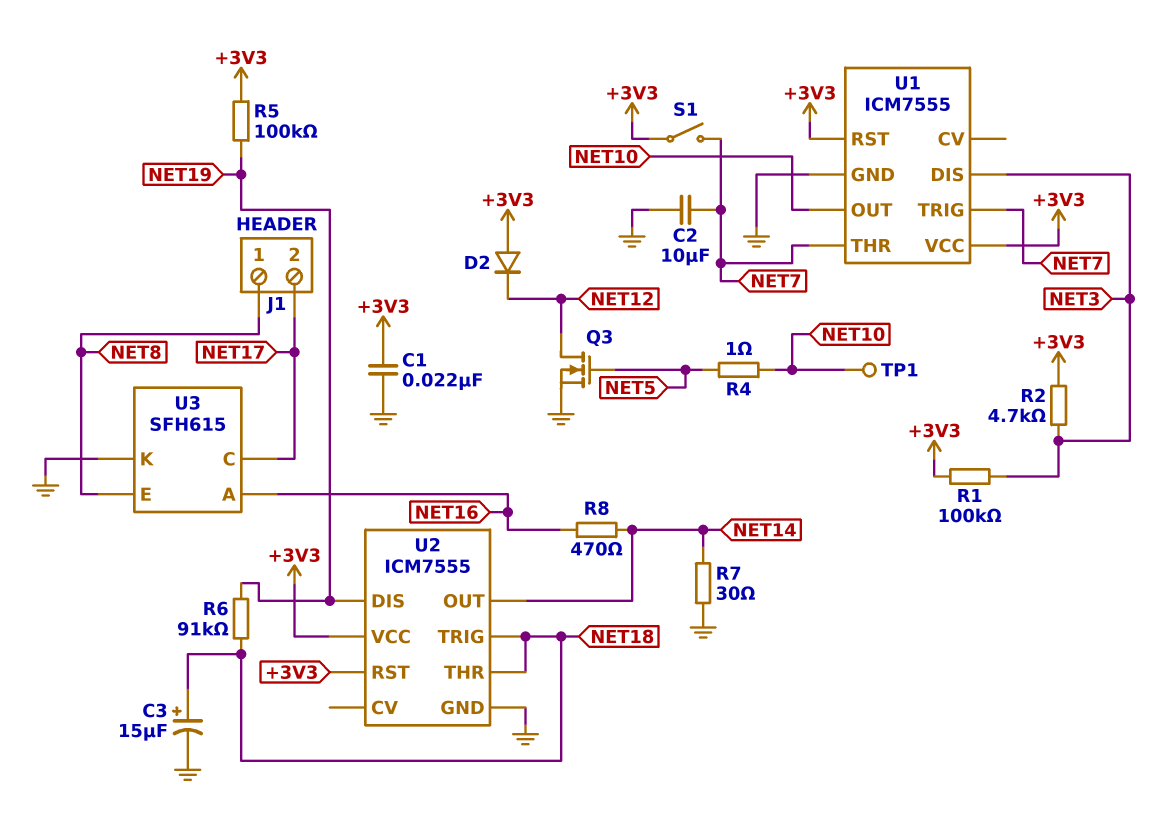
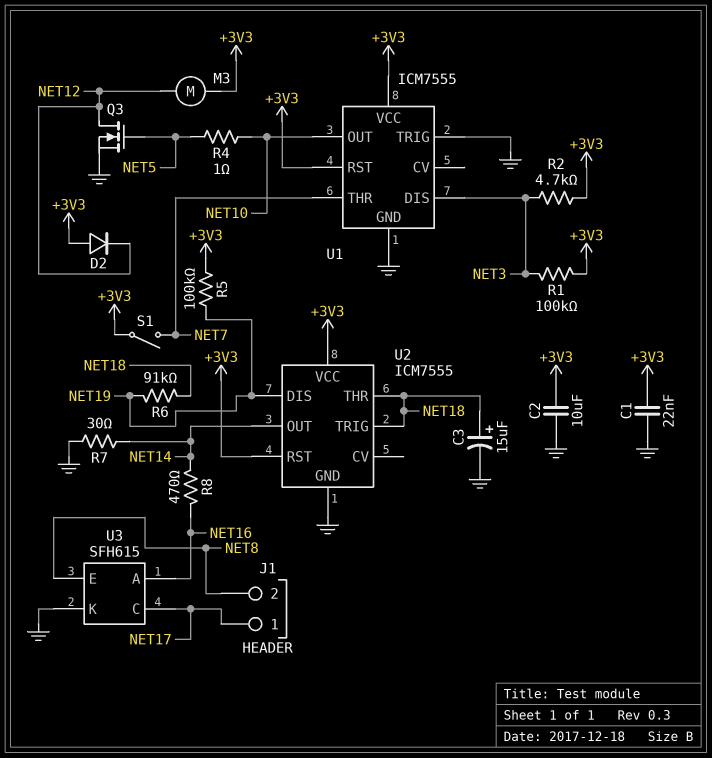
C2: 10uF (GND, NET7) -> 10uF (+3V3, GND)
J1 pin 1: NET8 -> NET17
J1 pin 2: NET17 -> NET8
M3: none -> motor (+3V3, NET12)
TP1: test point (NET10) -> none
U1 pin TRIG: NET7 -> GND

